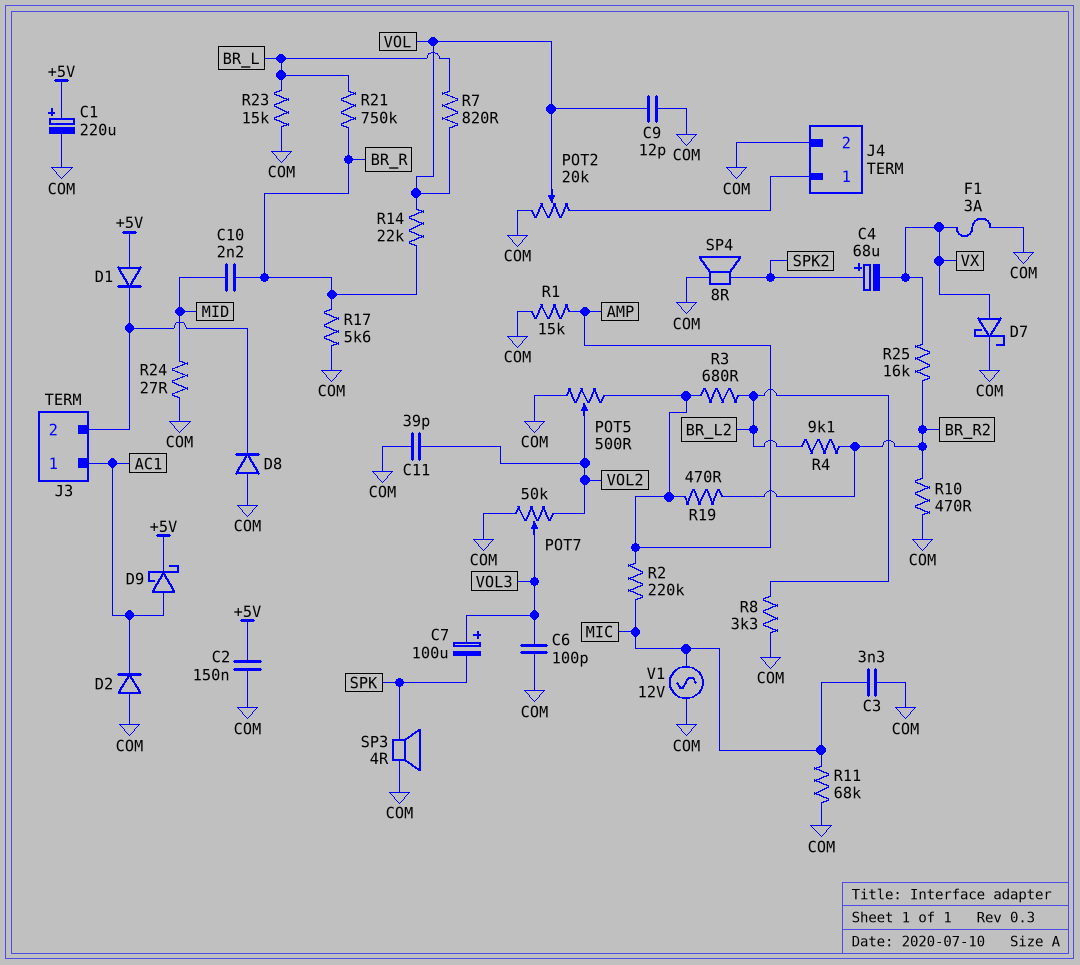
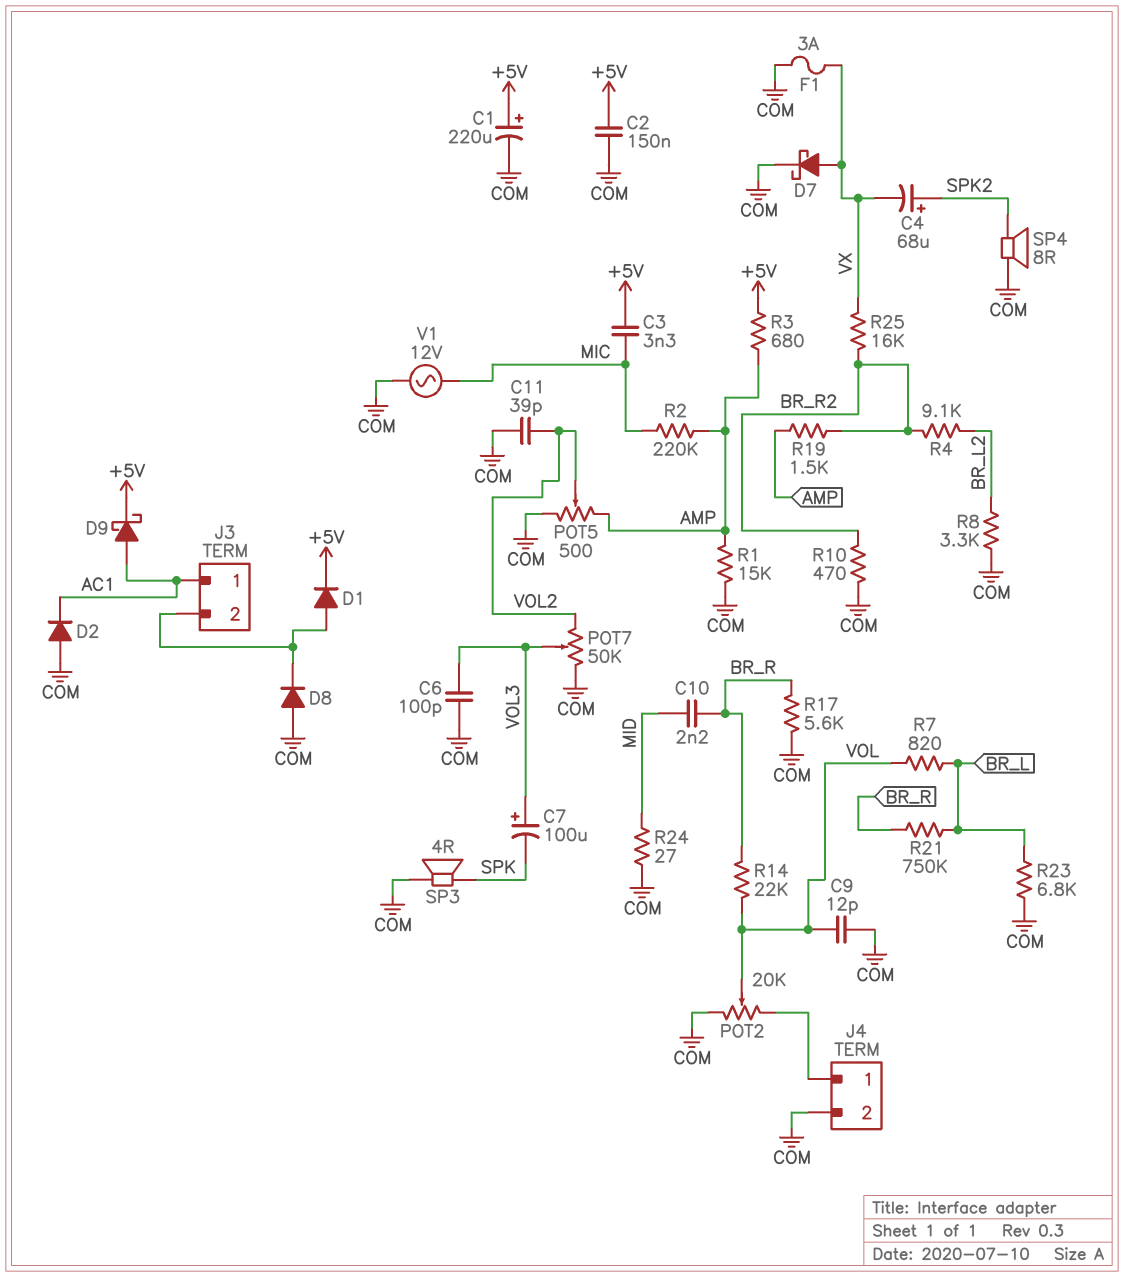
C3: 3.3nF (COM, MIC) -> 3.3nF (+5V, MIC)
D1: diode (A +5V, K J3/2) -> diode (A J3/2, K +5V)
R3: 680 (AMP, BR_L2) -> 680 (+5V, AMP)
R11: 68k (COM, MIC) -> none
R19: 470 (AMP, BR_R2) -> 1.5k (AMP, BR_R2)
R23: 15k (BR_L, COM) -> 6.8k (BR_L, COM)

